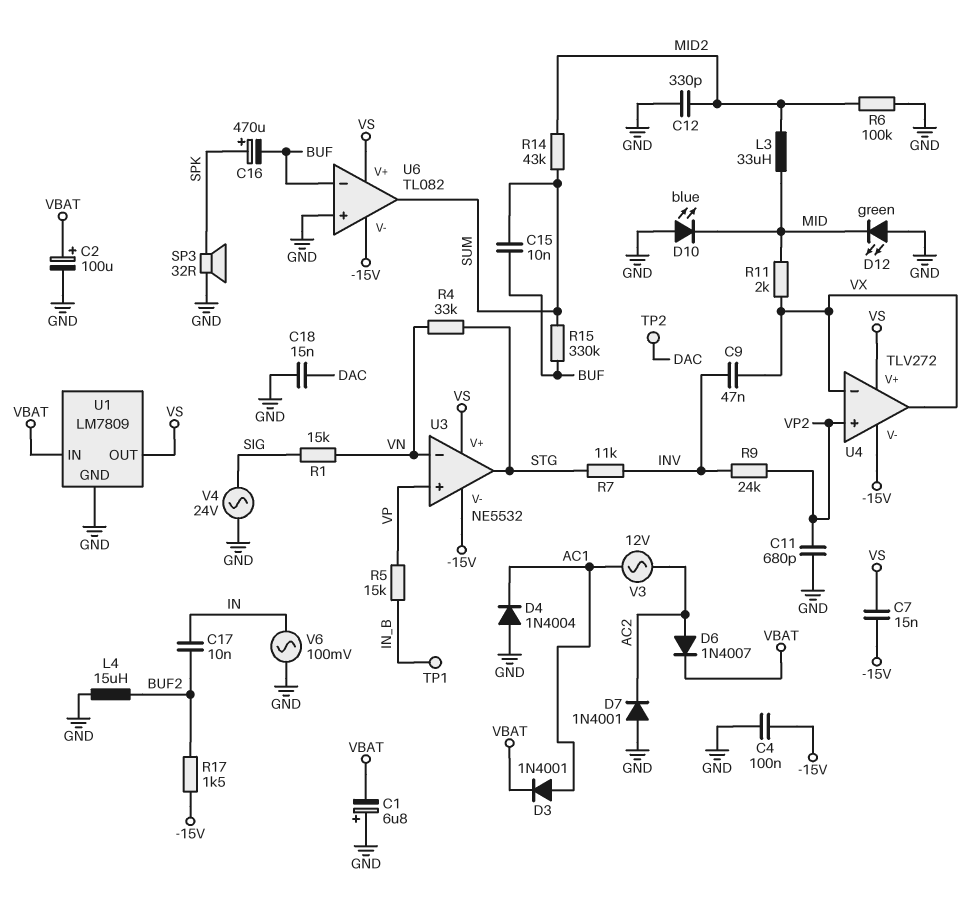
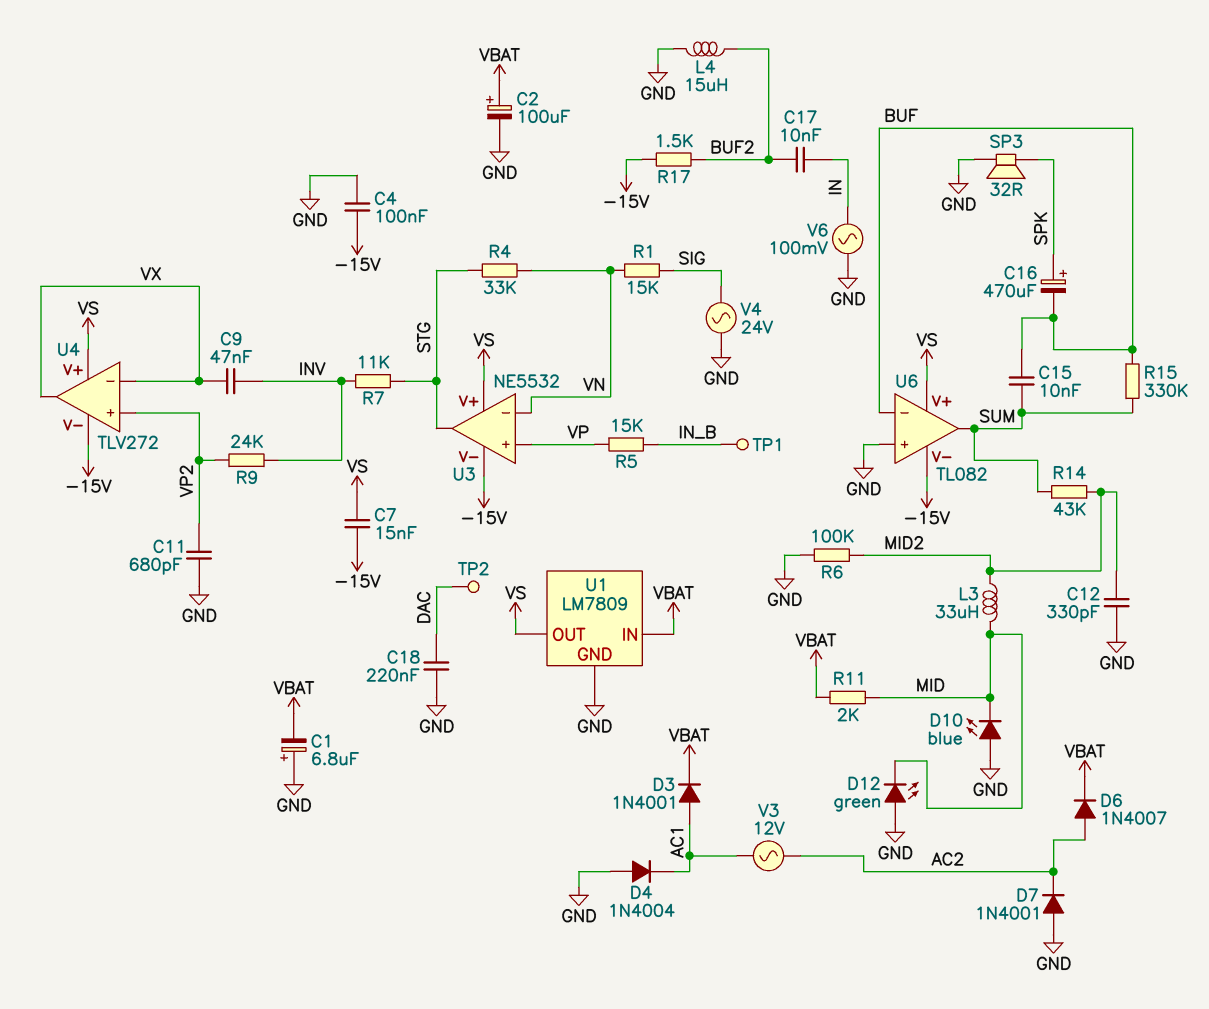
C18: 15nF (DAC, GND) -> 220nF (DAC, GND)
R11: 2k (MID, VX) -> 2k (MID, VBAT)

